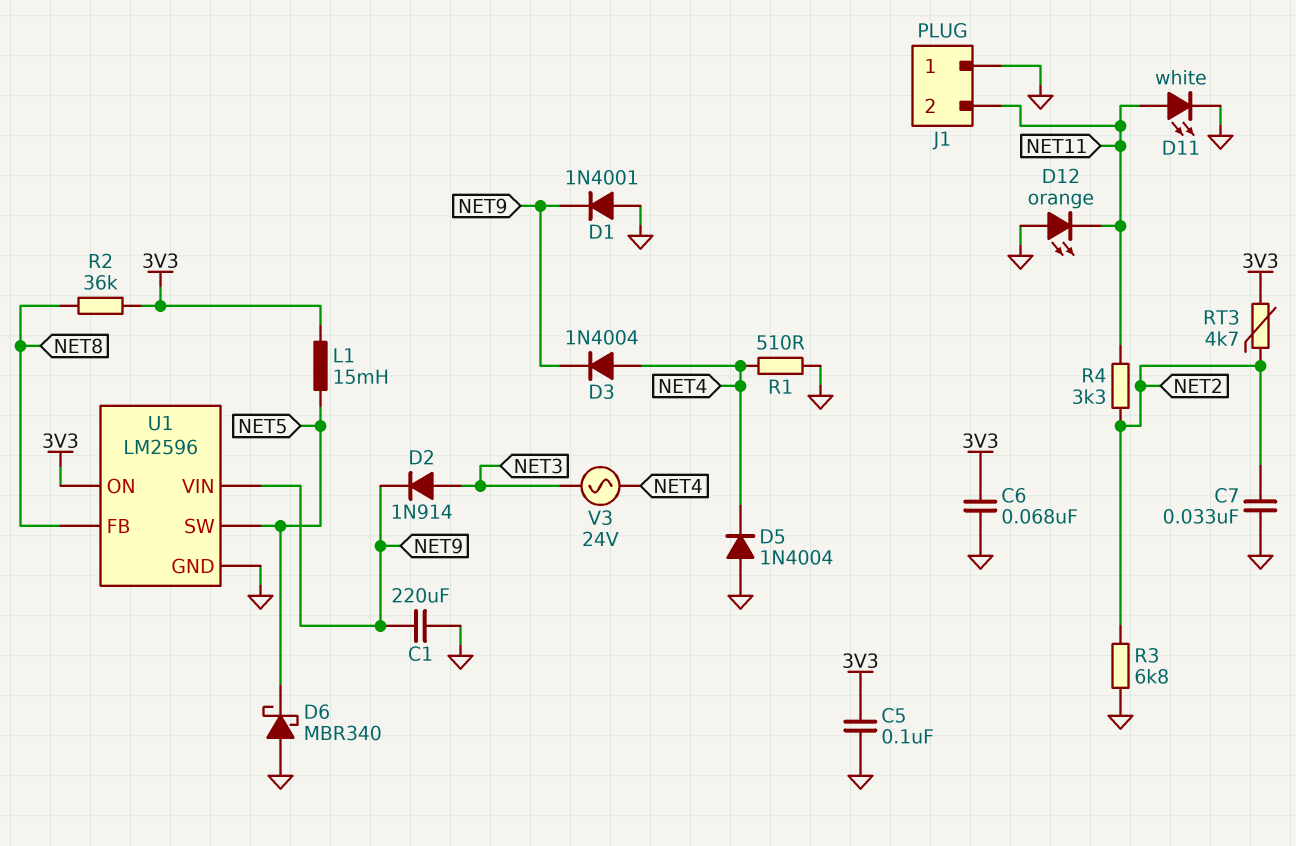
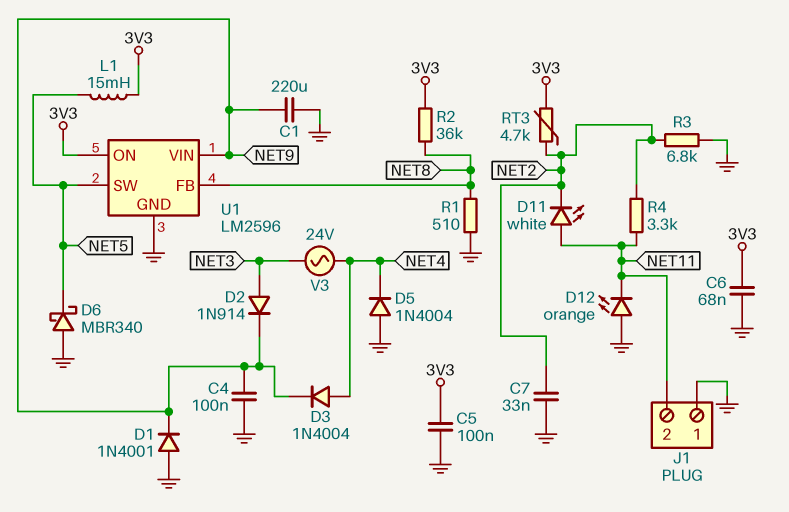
C4: none -> 100nF (GND, NET9)
D11: LED white (A NET11, K GND) -> LED white (A NET11, K NET2)
R1: 510 (GND, NET4) -> 510 (GND, NET8)

